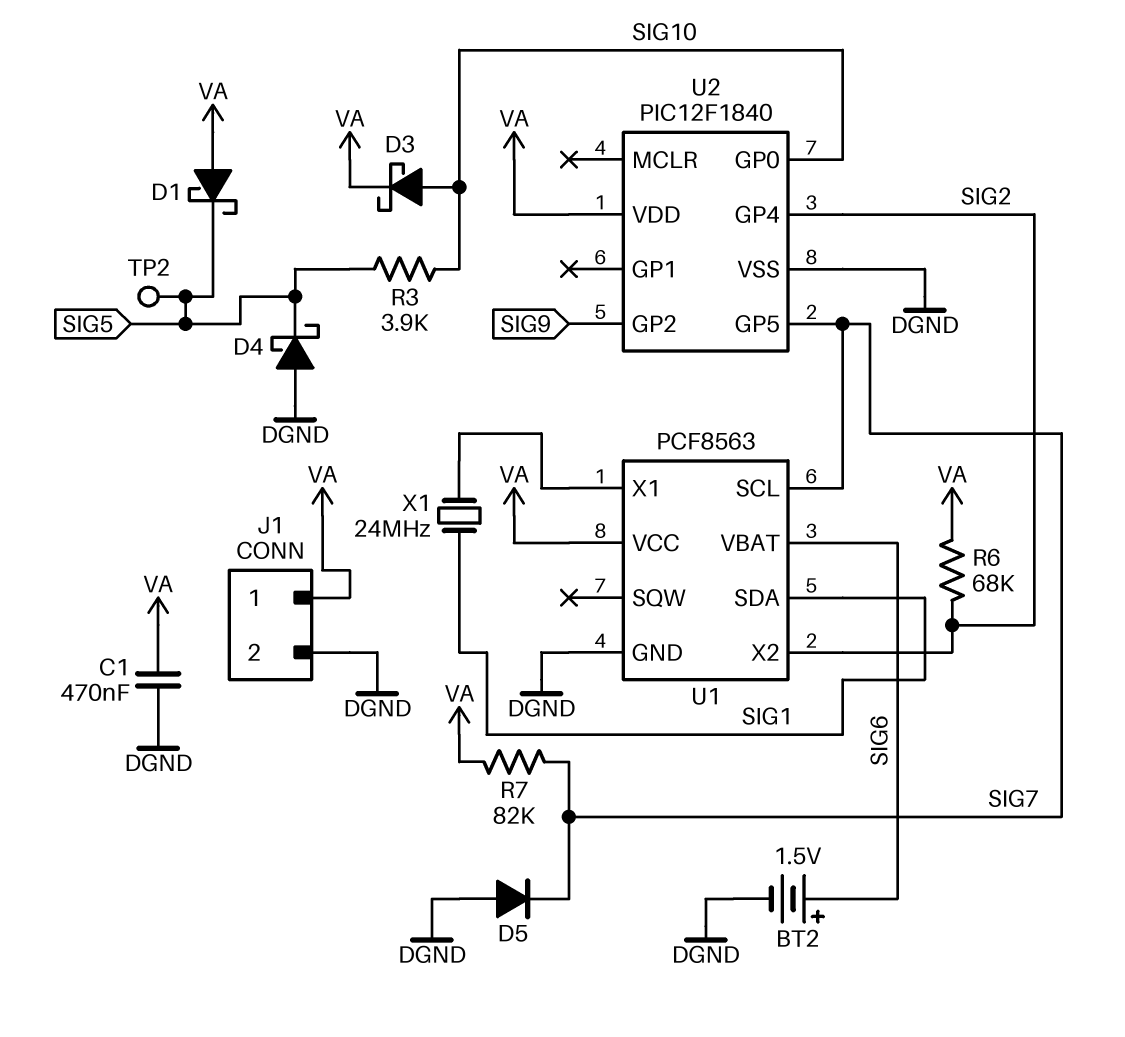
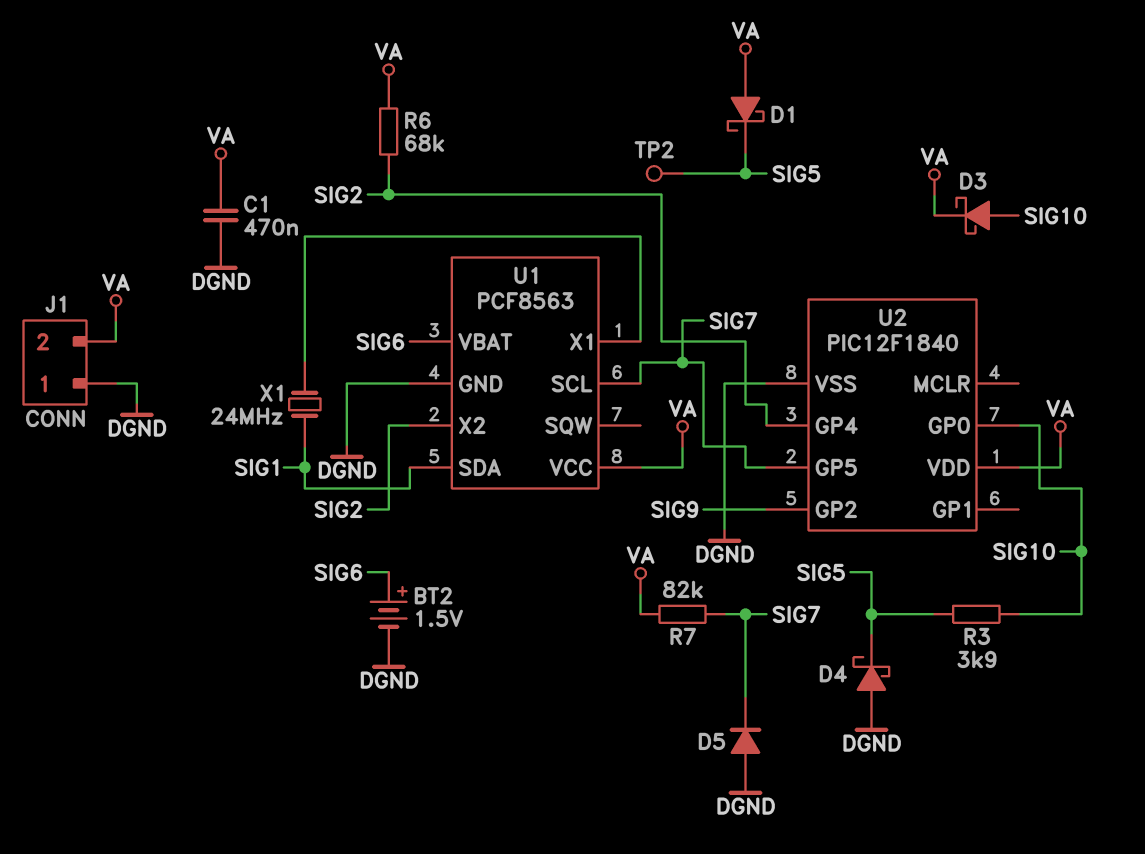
J1 pin 1: VA -> DGND
J1 pin 2: DGND -> VA

